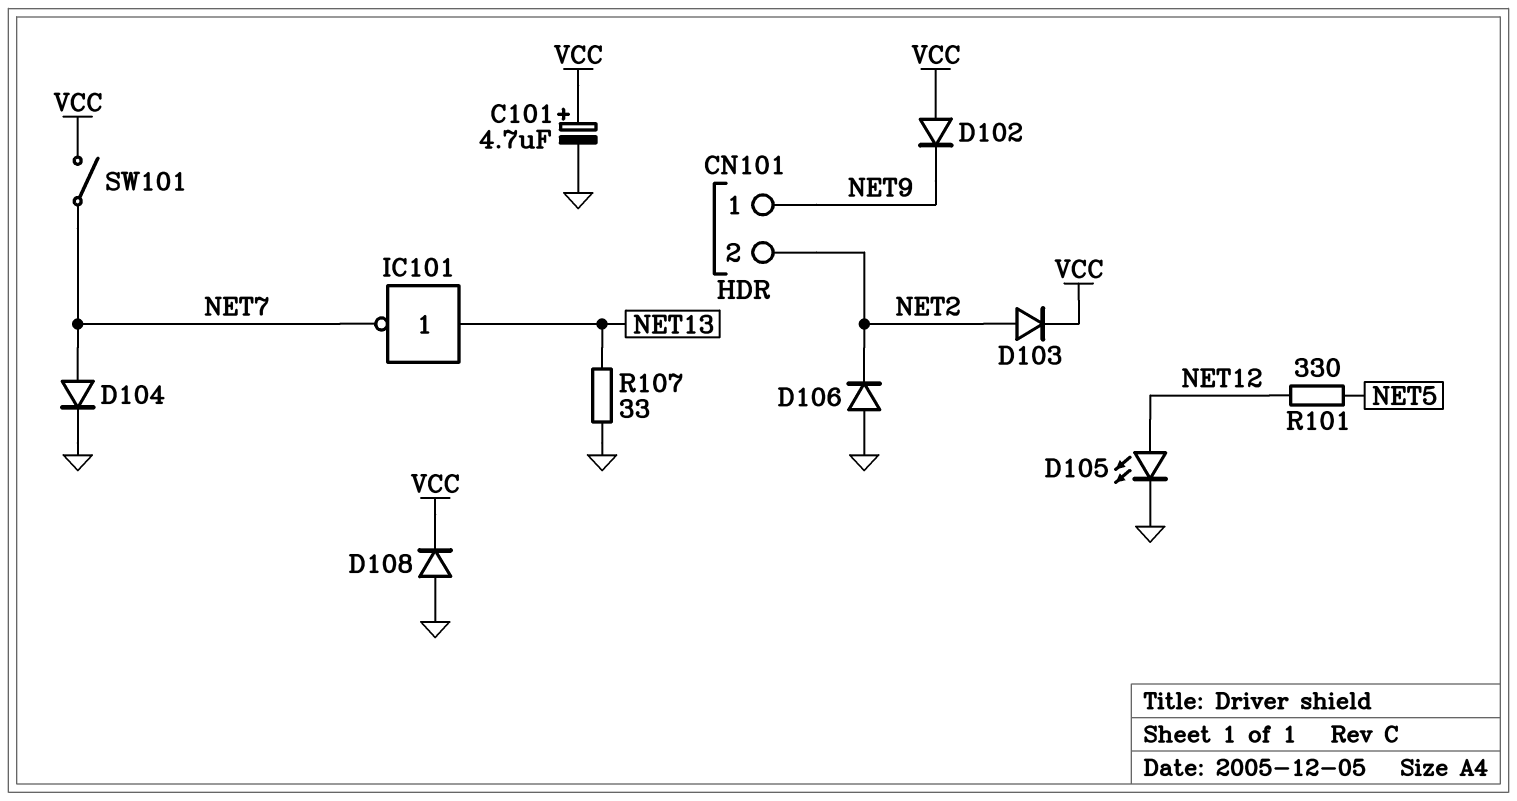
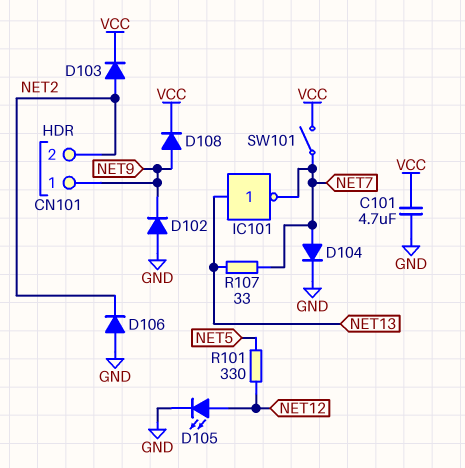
C101: 4.7uF (plus VCC, minus GND) -> 4.7uF (GND, VCC)
D102: diode (A VCC, K NET9) -> diode (A GND, K NET9)
D108: diode (A GND, K VCC) -> diode (A NET9, K VCC)
R107: 33 (GND, NET13) -> 33 (NET7, NET13)

